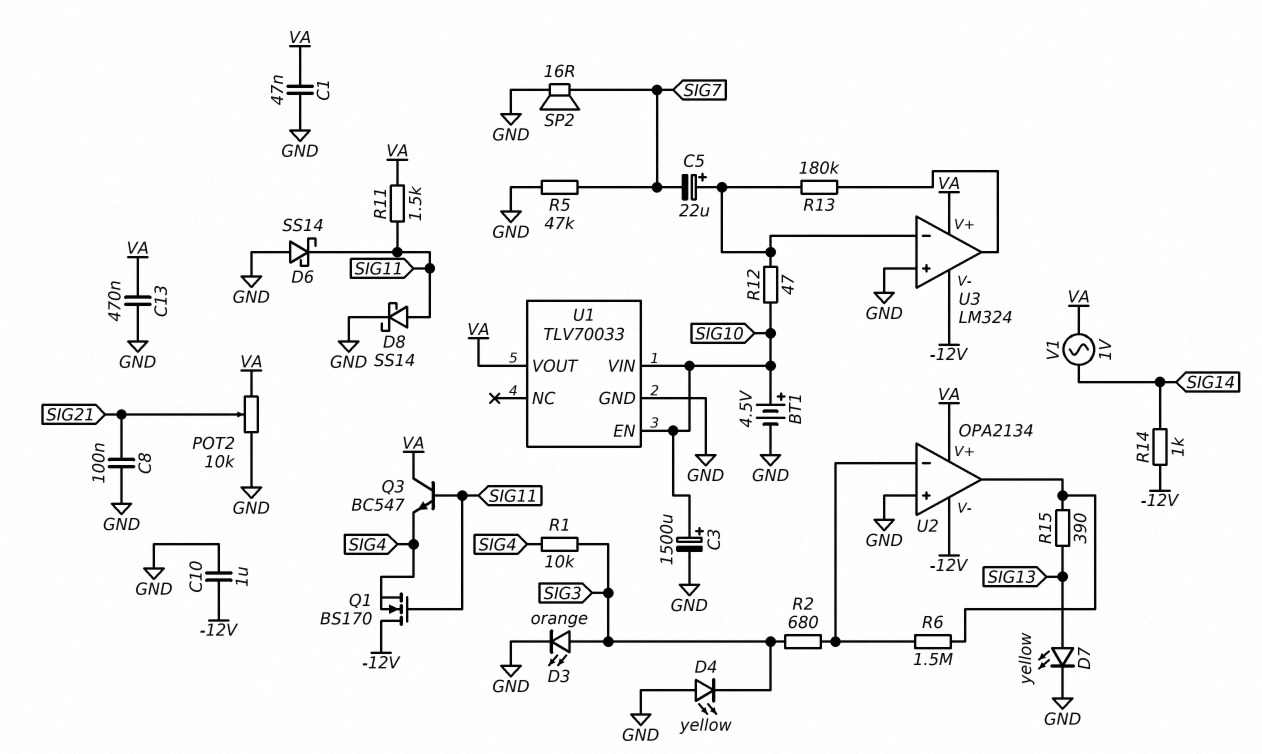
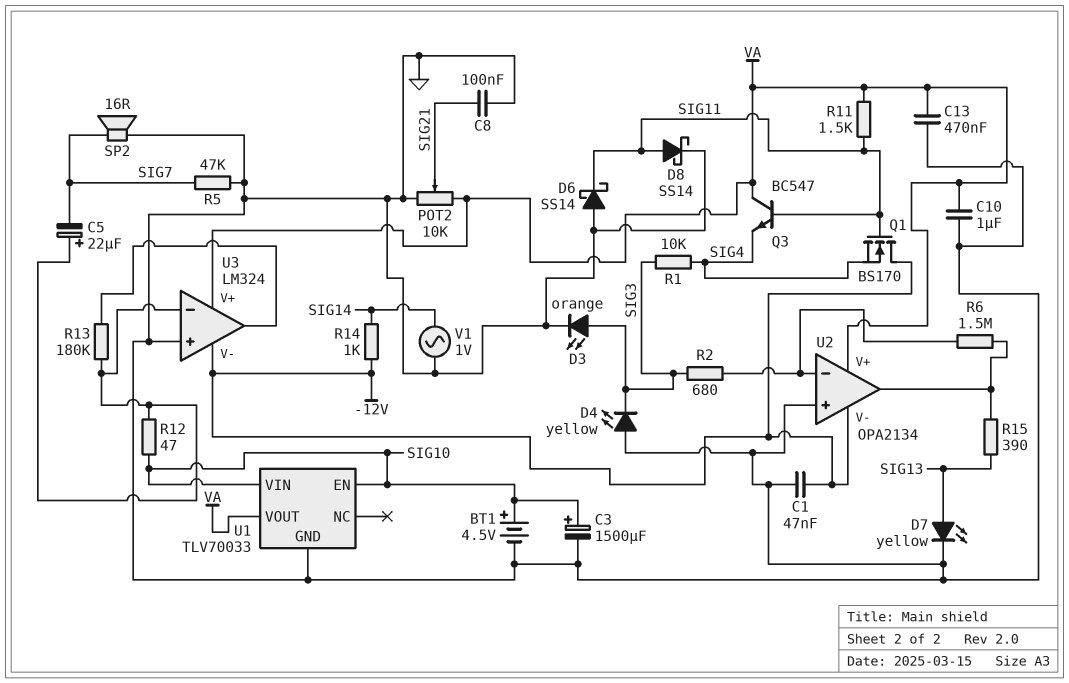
C1: 47nF (GND, VA) -> 47nF (-12V, GND)
C10: 1uF (-12V, GND) -> 1uF (GND, VA)
V1: AC 1V (SIG14, VA) -> AC 1V (GND, SIG14)

